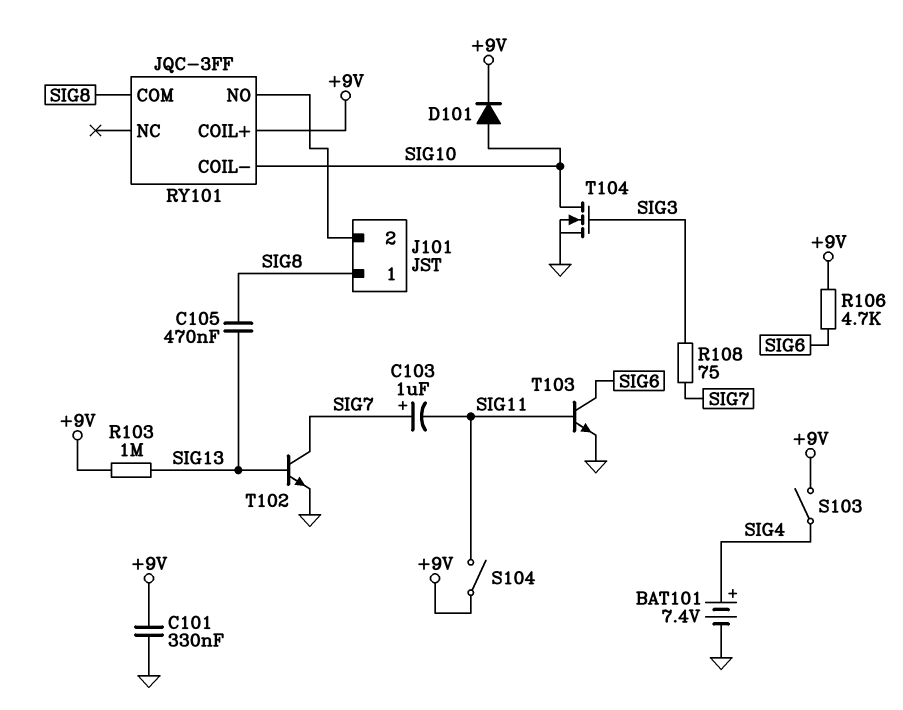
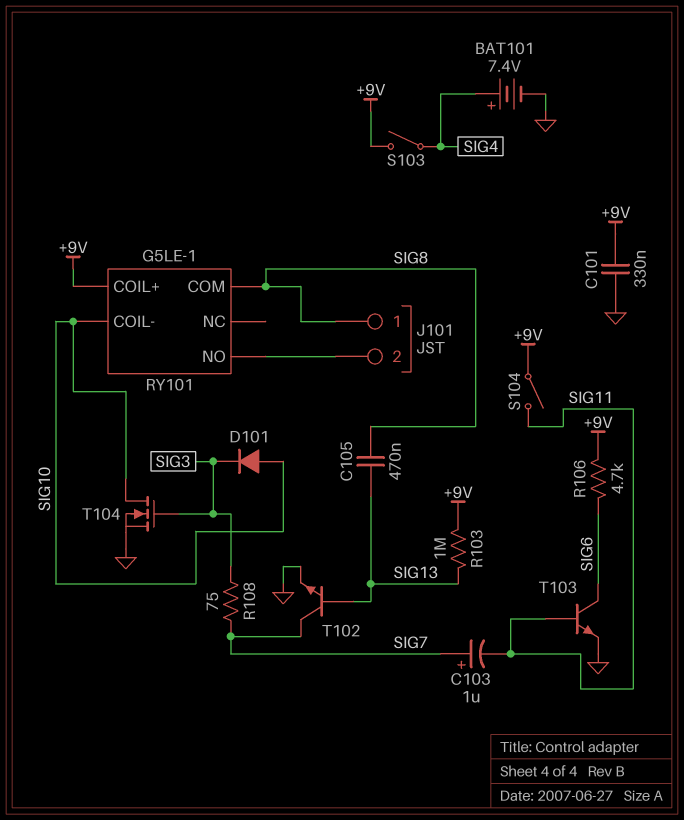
D101: diode (A SIG10, K +9V) -> diode (A SIG10, K SIG3)
RY101: JQC-3FF -> G5LE-1

